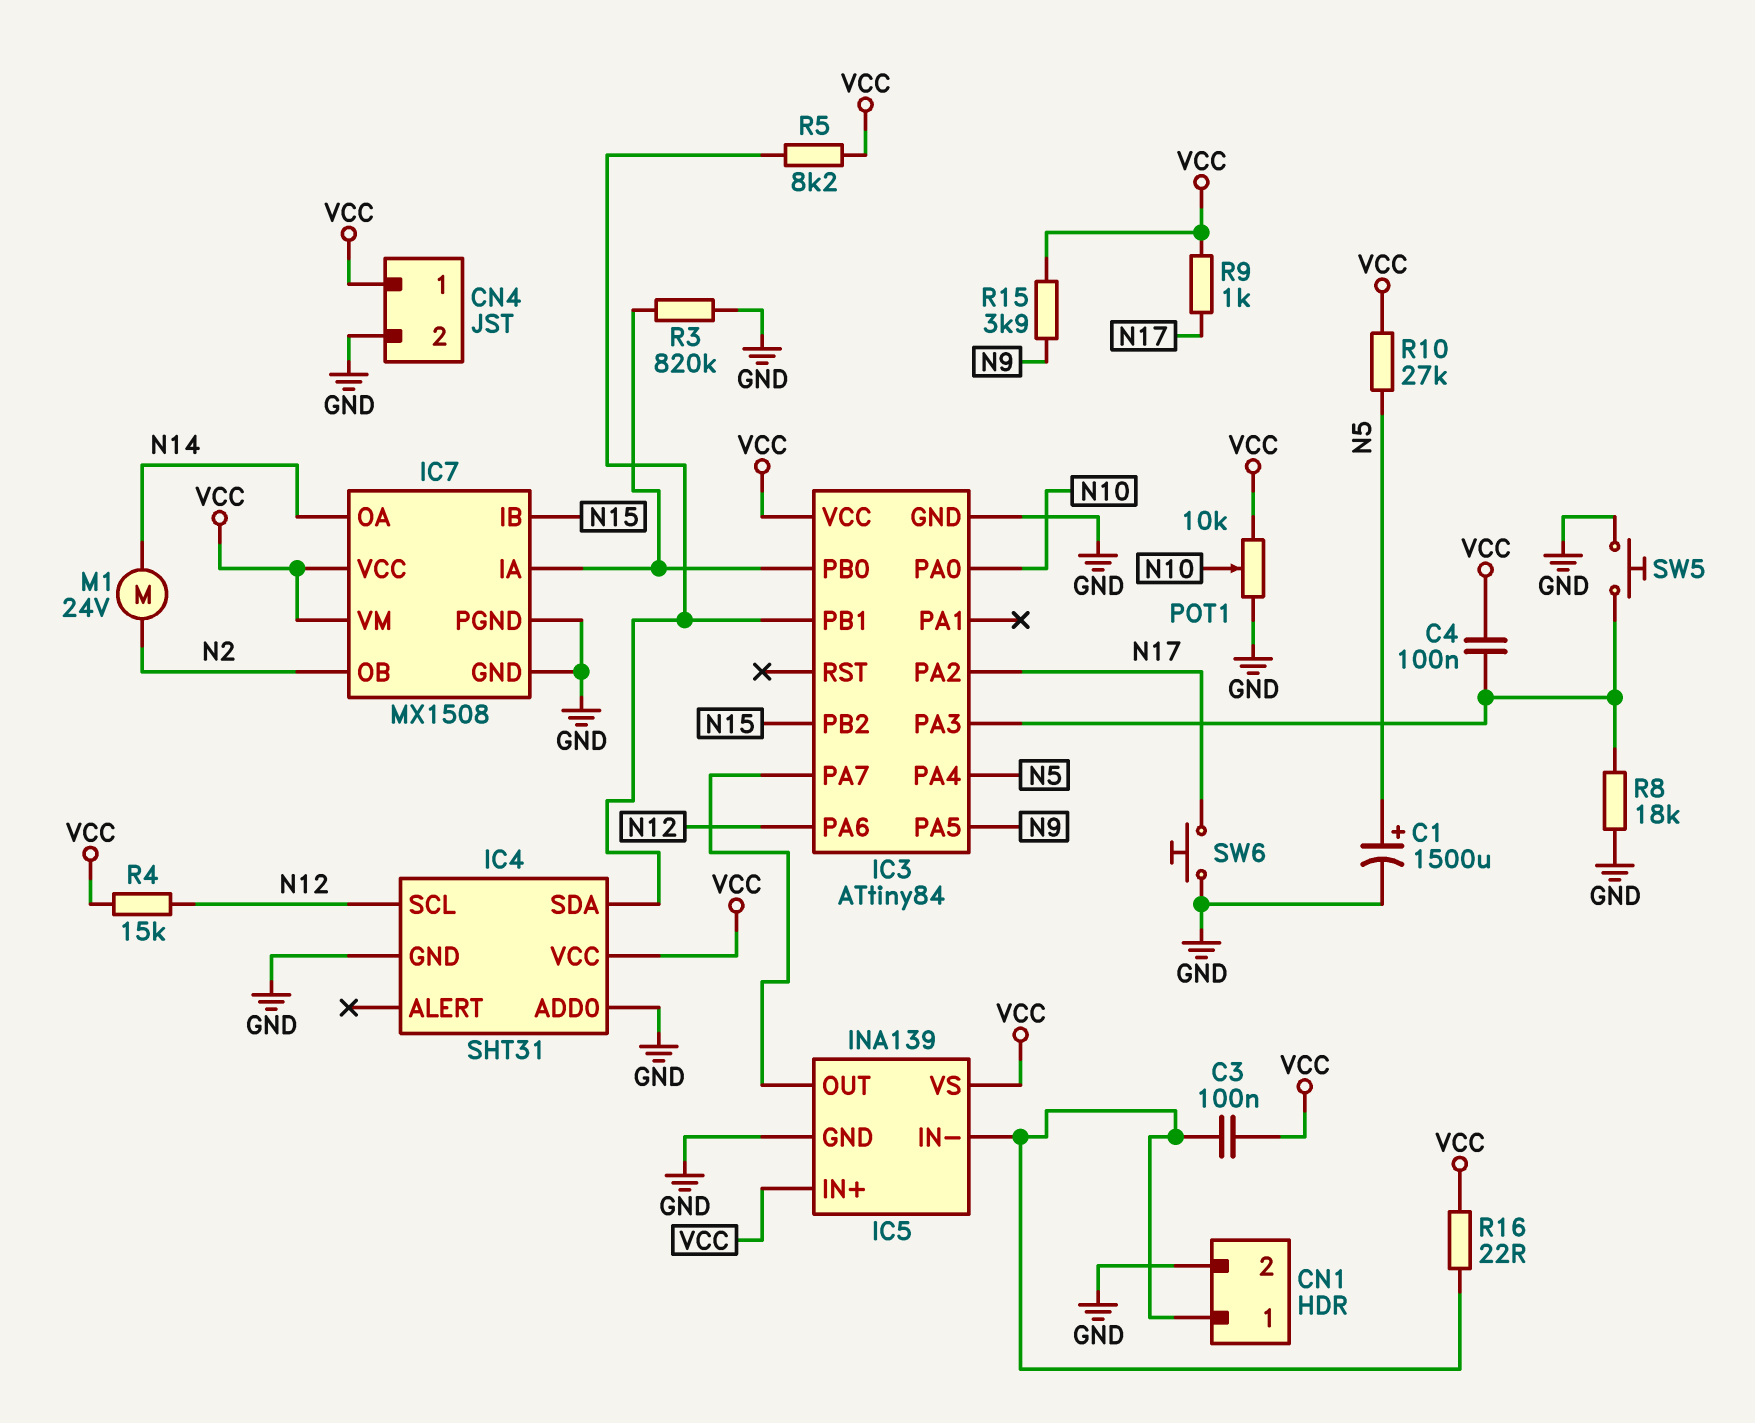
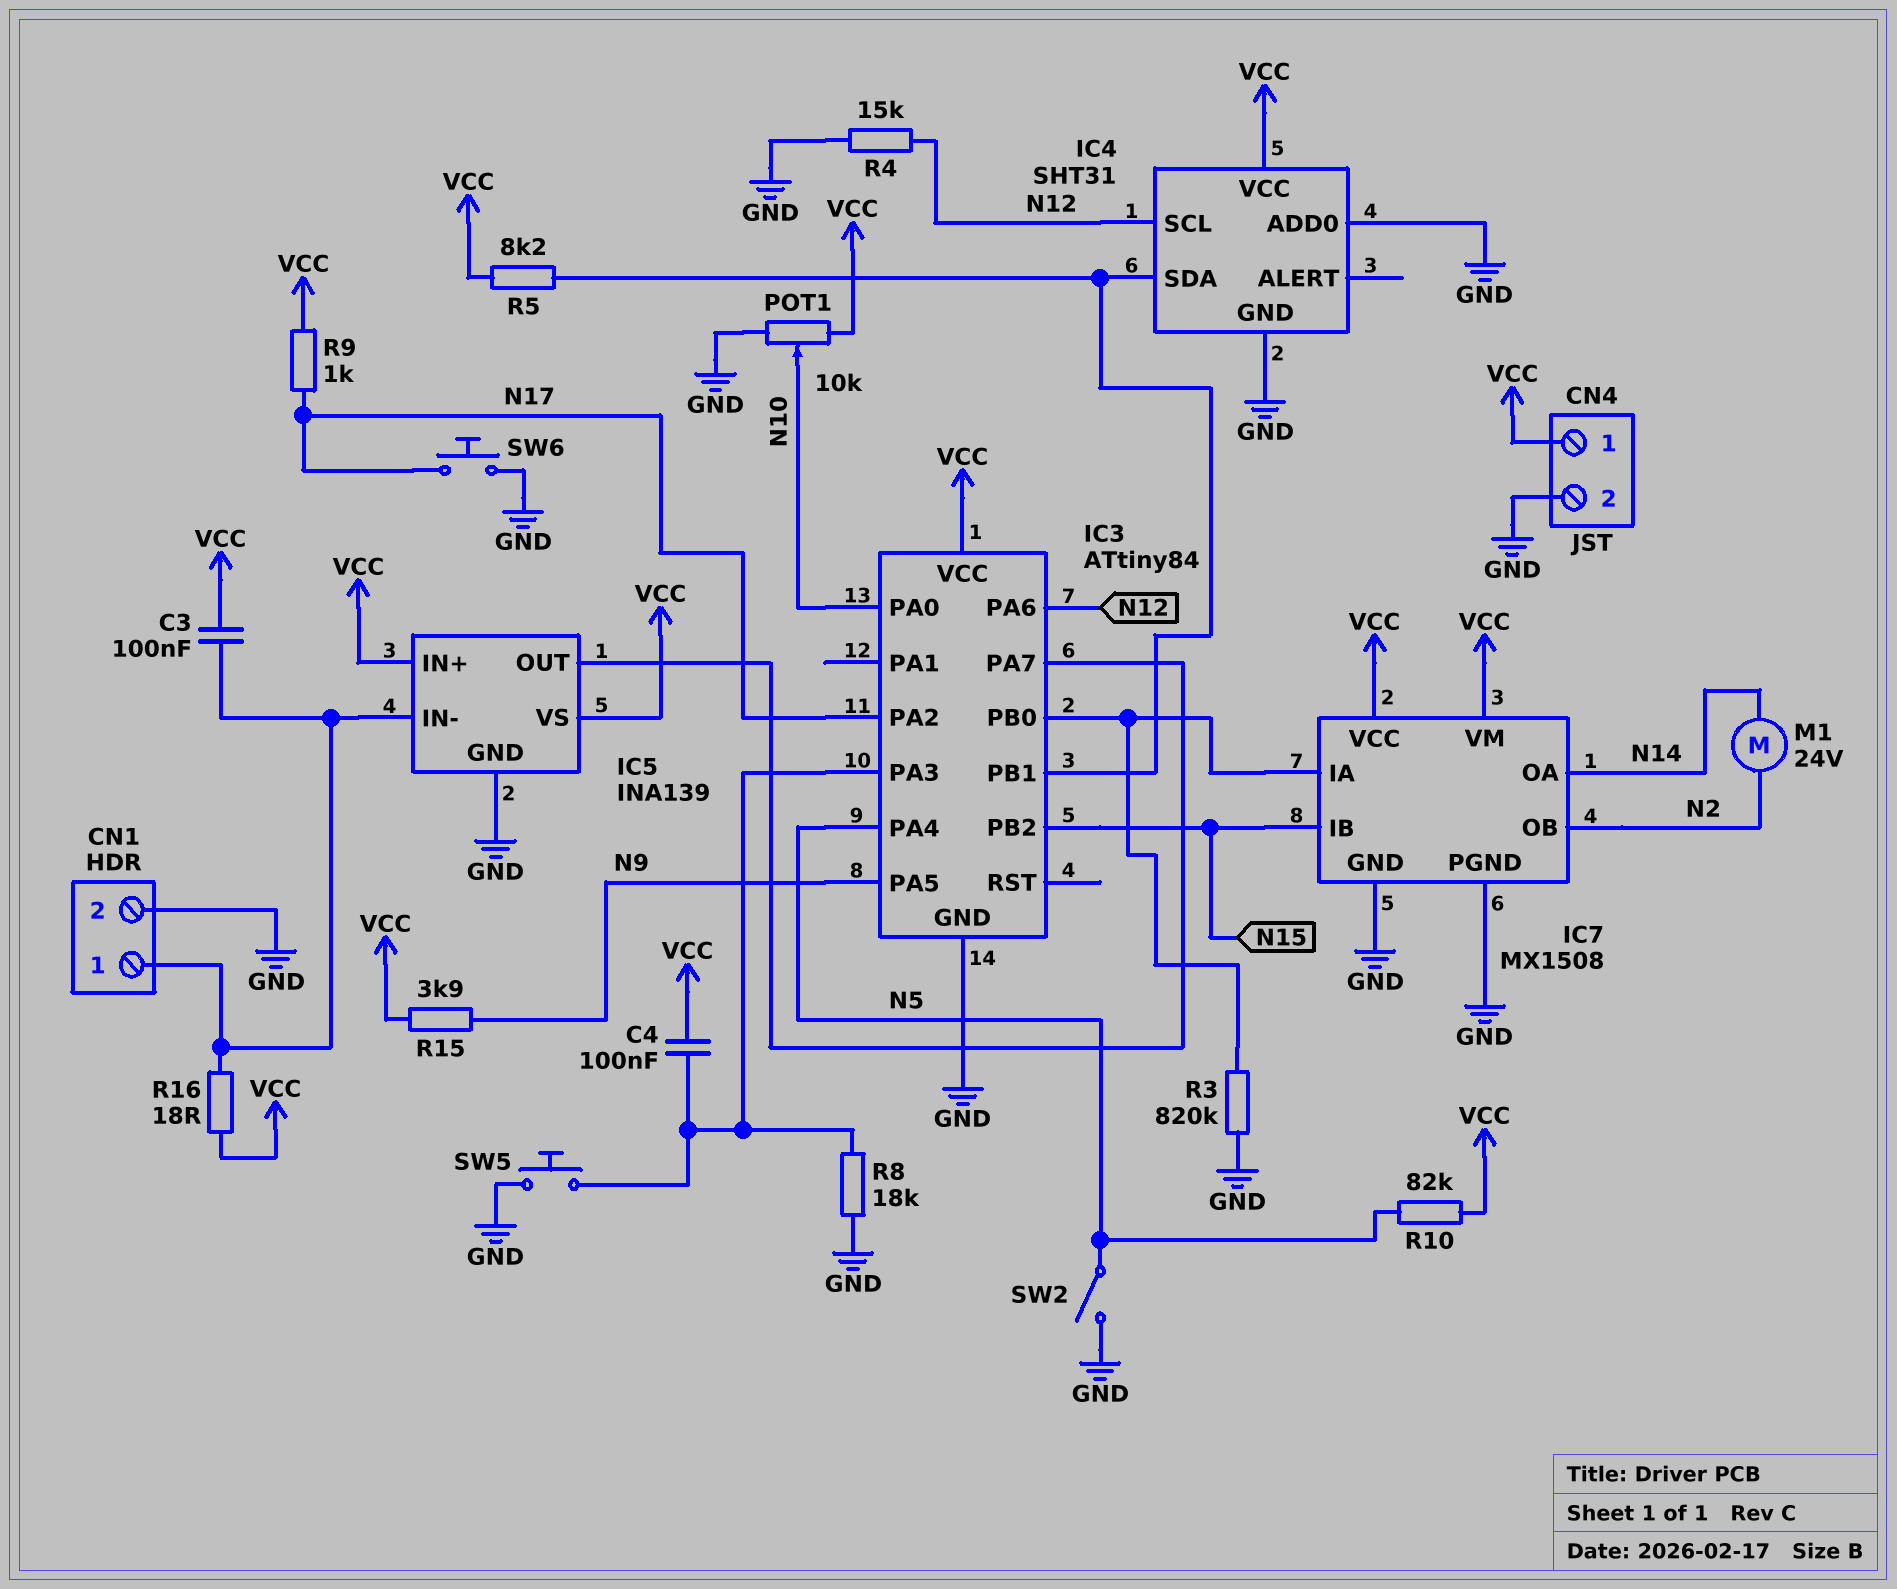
C1: 1500uF (plus N5, minus GND) -> none
R4: 15k (N12, VCC) -> 15k (GND, N12)
R10: 27k (N5, VCC) -> 82k (N5, VCC)
R16: 22 (CN1/1, VCC) -> 18 (CN1/1, VCC)
SW2: none -> switch (GND, N5)

